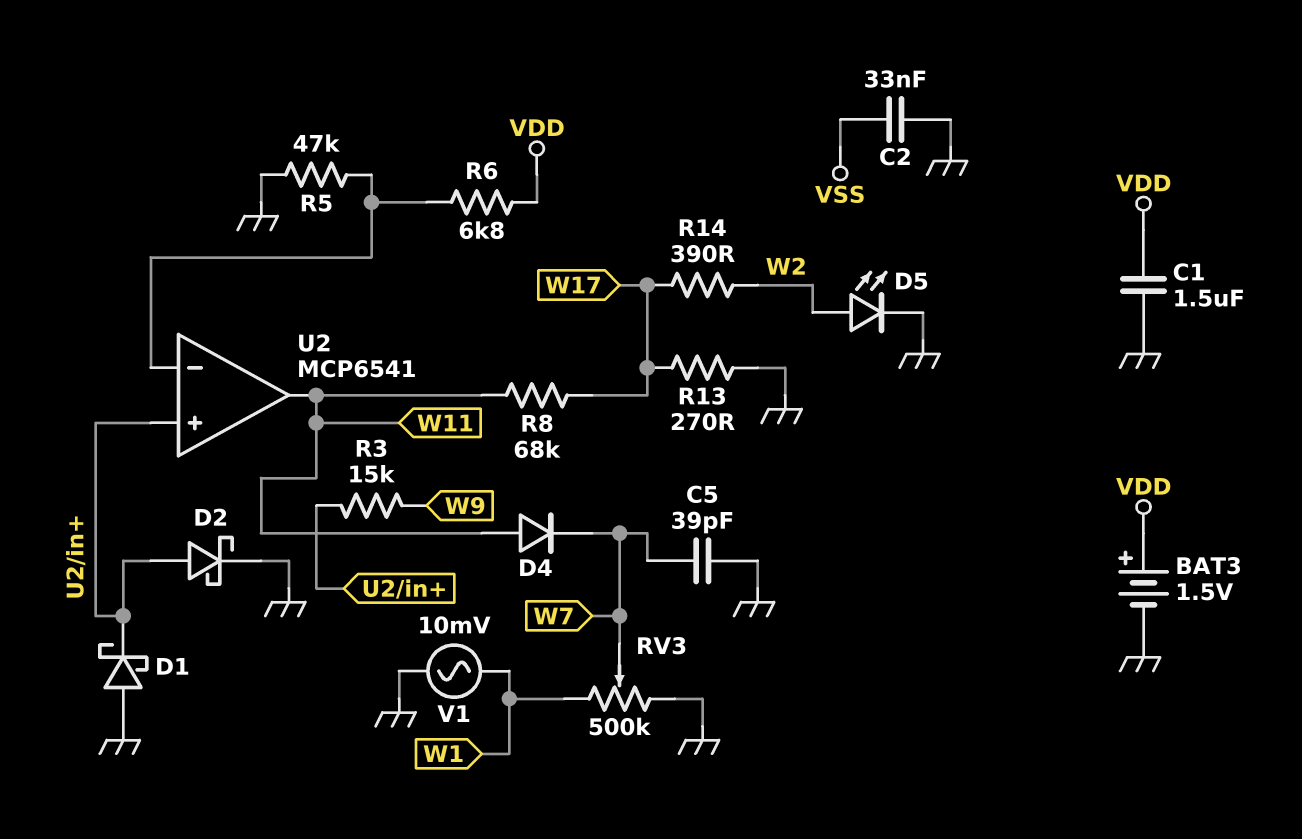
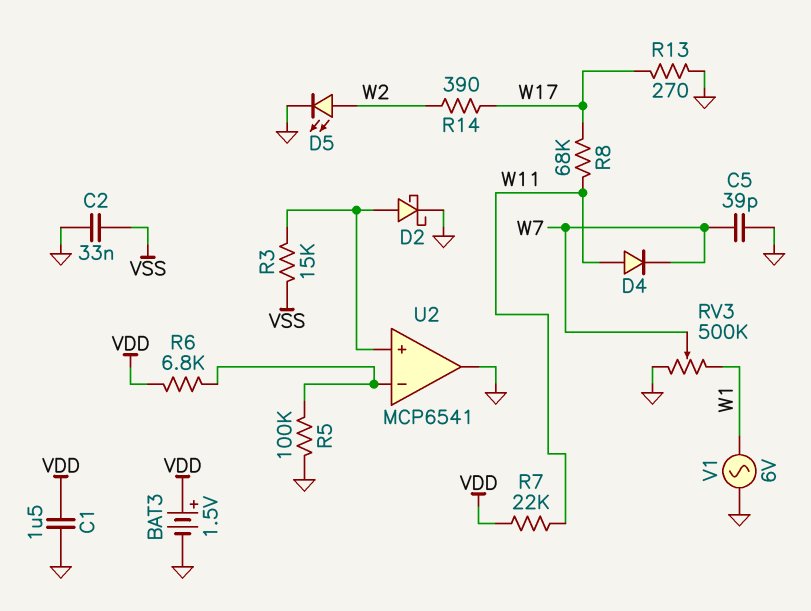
D1: schottky (A GND, K U2/in+) -> none
R3: 15k (U2/in+, W9) -> 15k (U2/in+, VSS)
R5: 47k (GND, U2/in-) -> 100k (GND, U2/in-)
R7: none -> 22k (VDD, W11)
U2 pin out: W11 -> GND
V1: AC 10mV (GND, W1) -> AC 6V (GND, W1)

